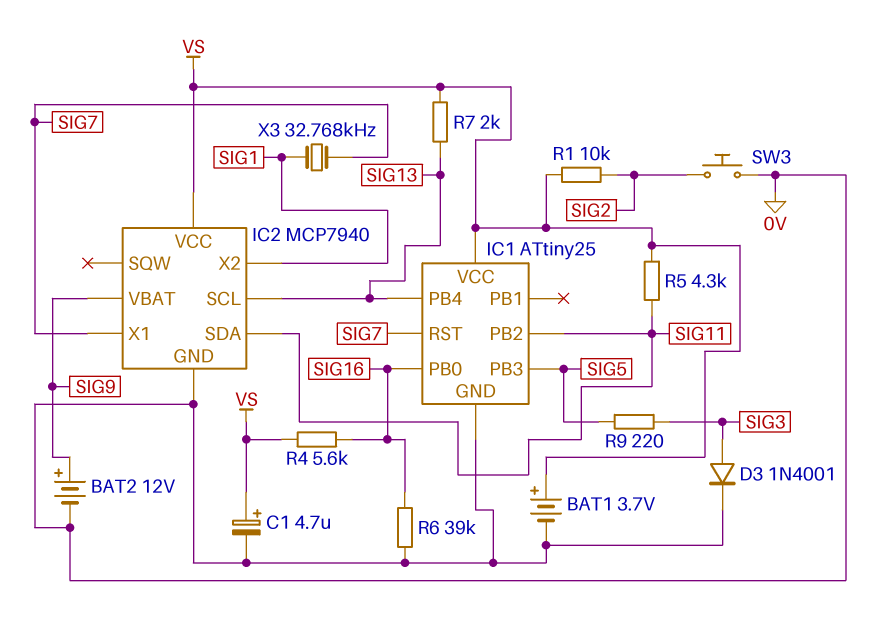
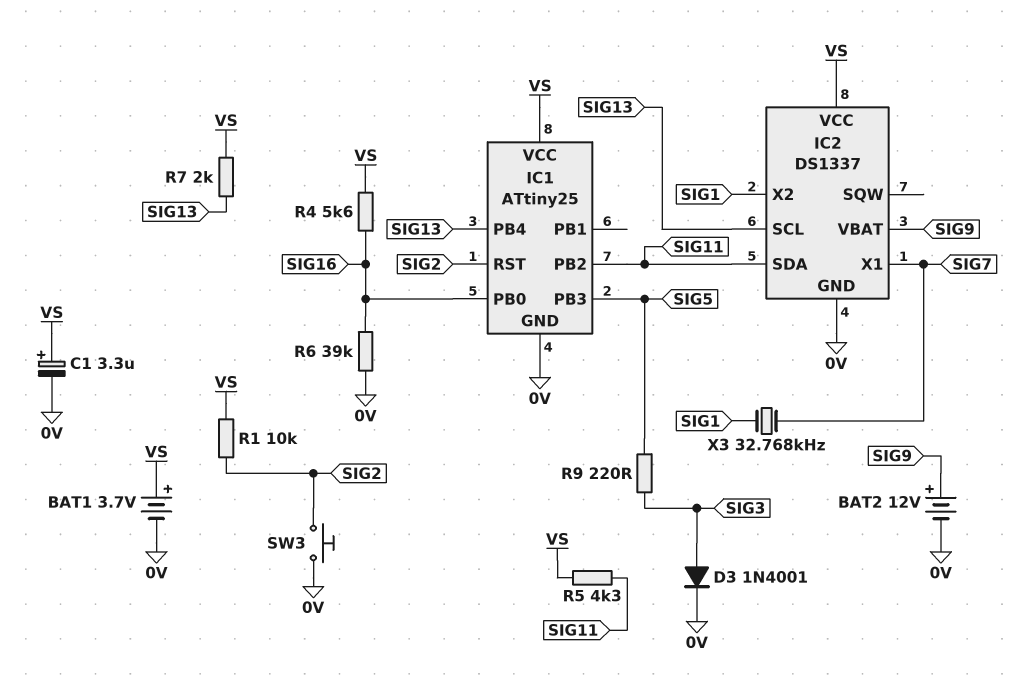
C1: 4.7uF (plus VS, minus 0V) -> 3.3uF (plus VS, minus 0V)
IC1 pin RST: SIG7 -> SIG2
IC2: MCP7940 -> DS1337

